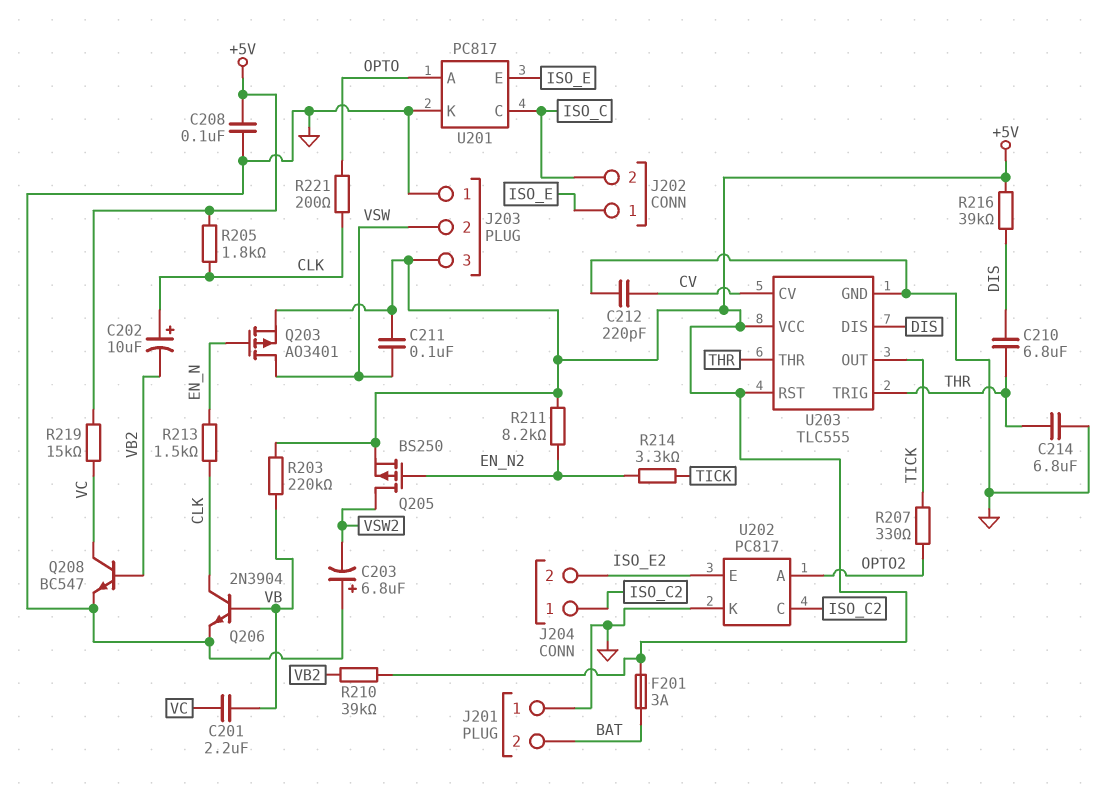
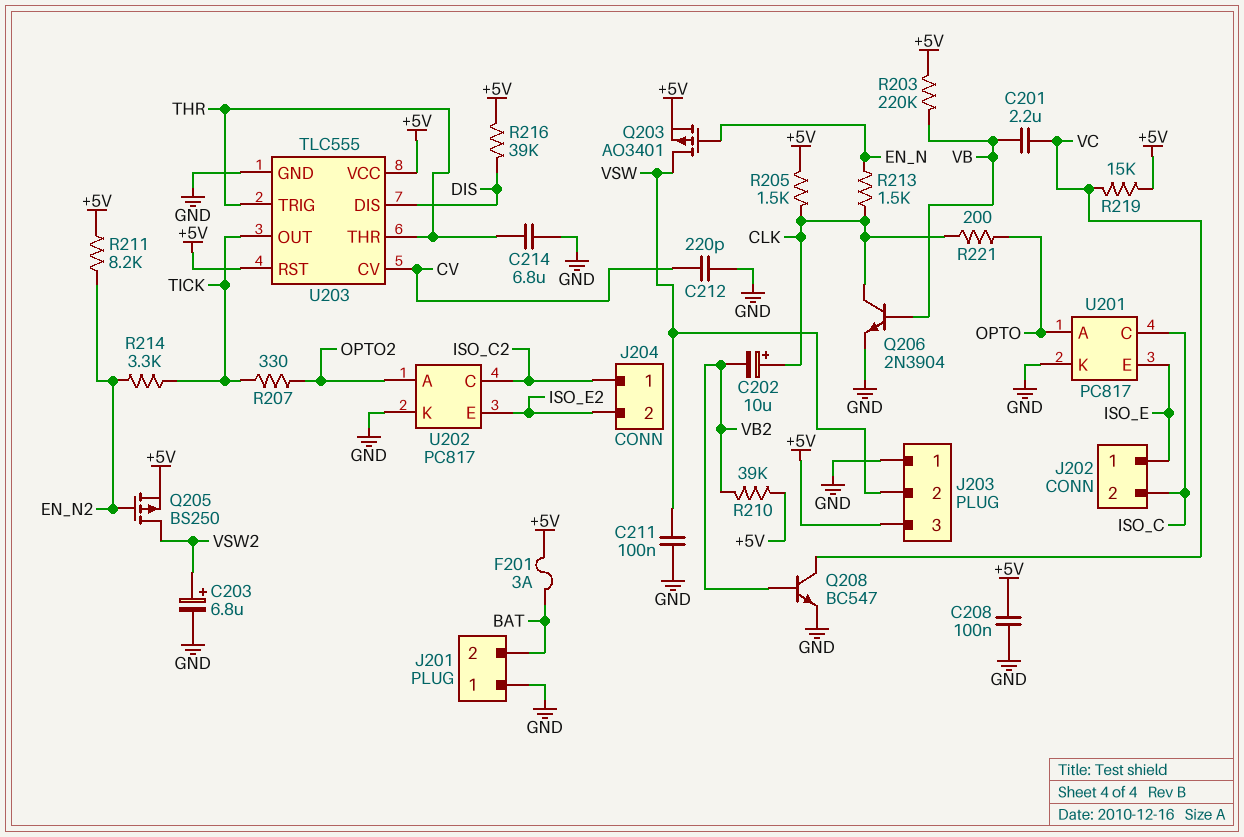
C203: 6.8uF (plus GND, minus VSW2) -> 6.8uF (plus VSW2, minus GND)
C210: 6.8uF (DIS, THR) -> none
C211: 100nF (+5V, VSW) -> 100nF (GND, VSW)
R205: 1.8k (+5V, CLK) -> 1.5k (+5V, CLK)

